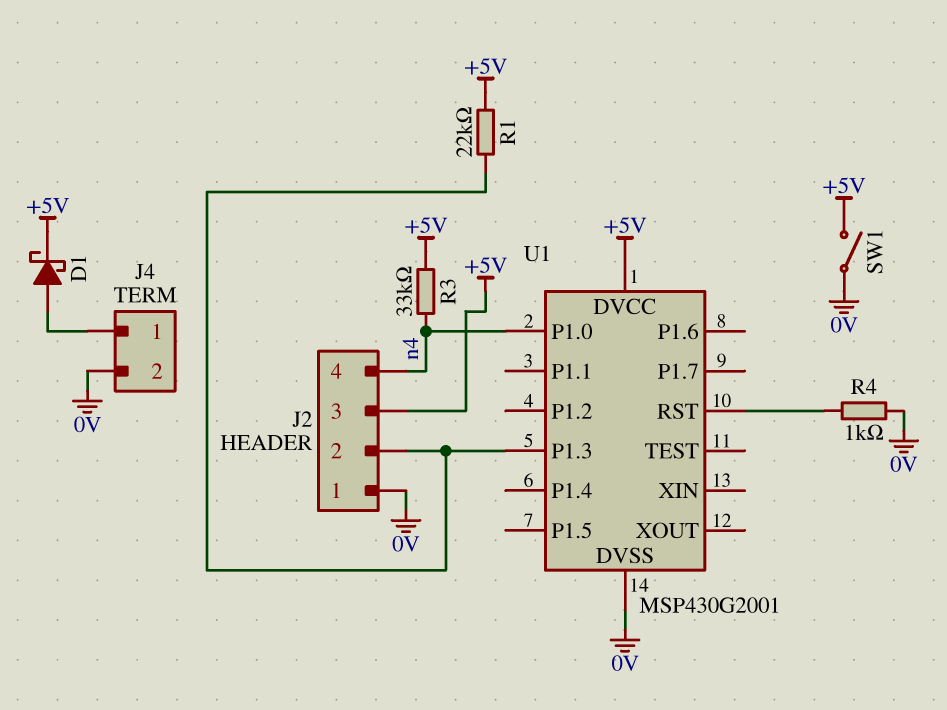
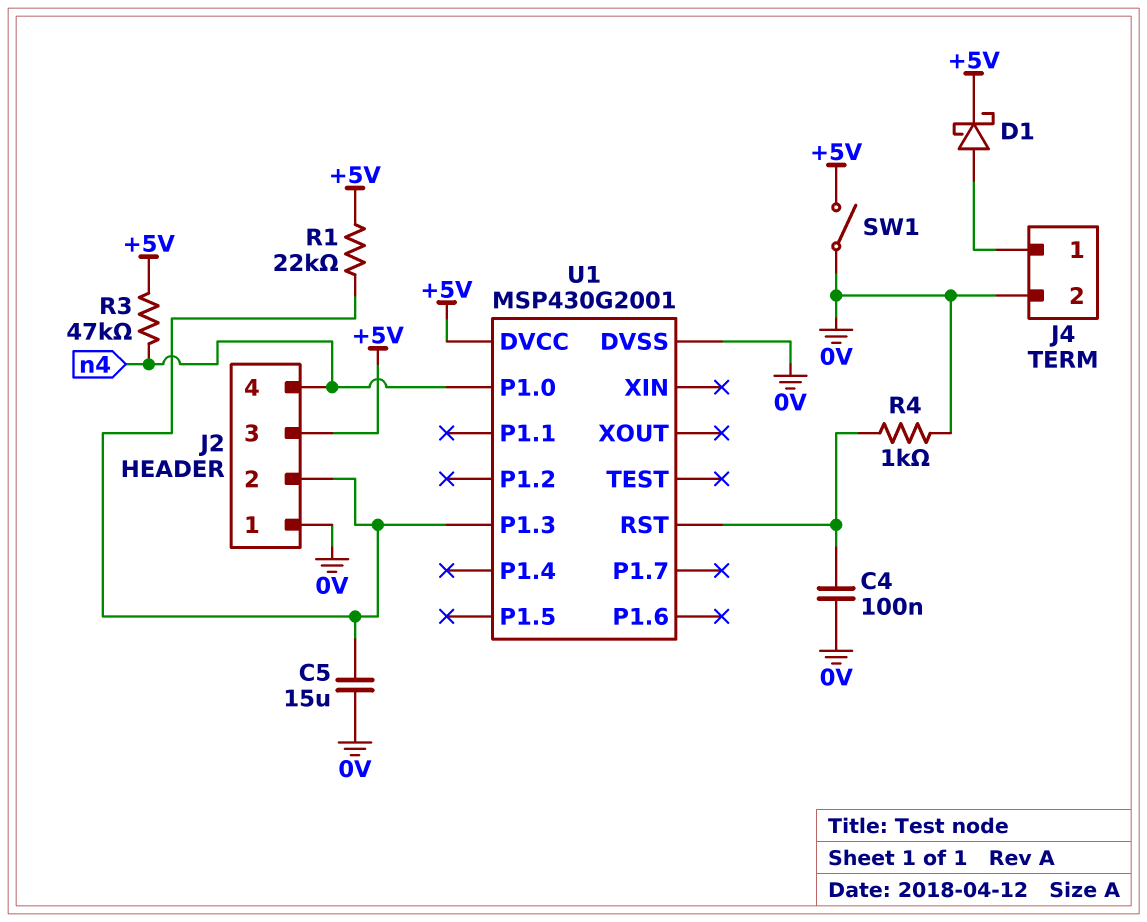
C4: none -> 100nF (0V, U1/RST)
C5: none -> 15uF (0V, J2/2)
R3: 33k (+5V, n4) -> 47k (+5V, n4)

